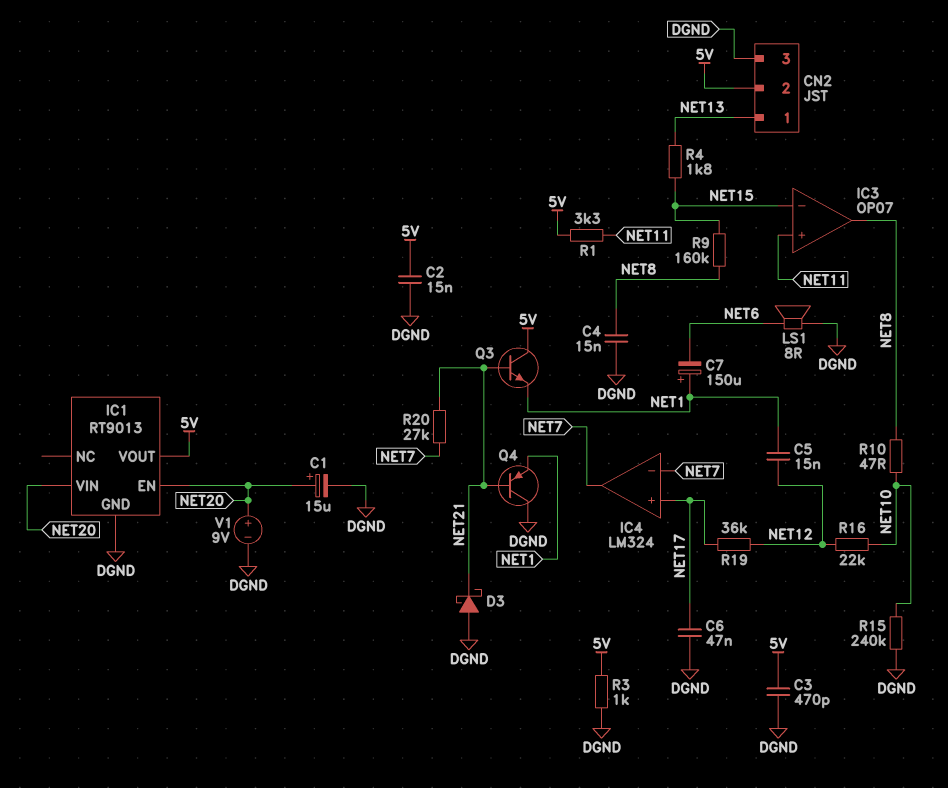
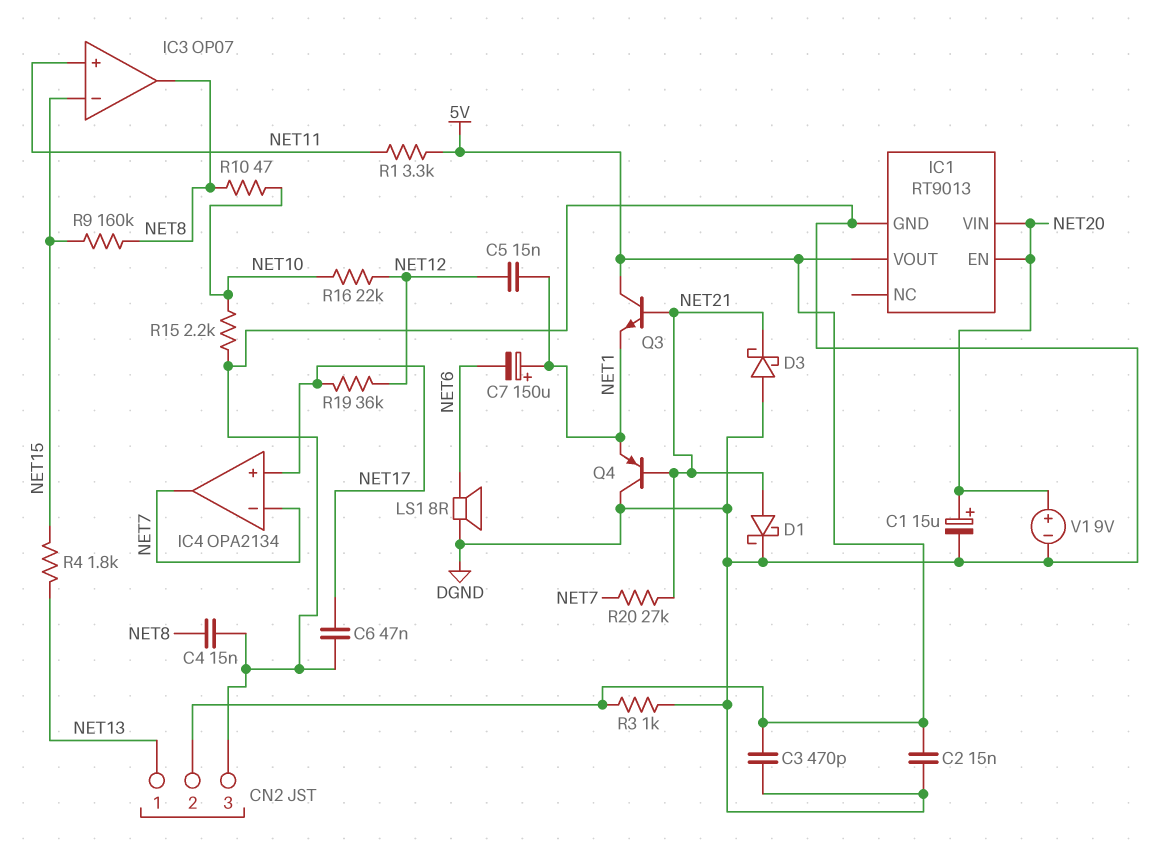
D1: none -> schottky (A NET21, K DGND)
IC4: LM324 -> OPA2134
R15: 240k (DGND, NET10) -> 2.2k (DGND, NET10)

